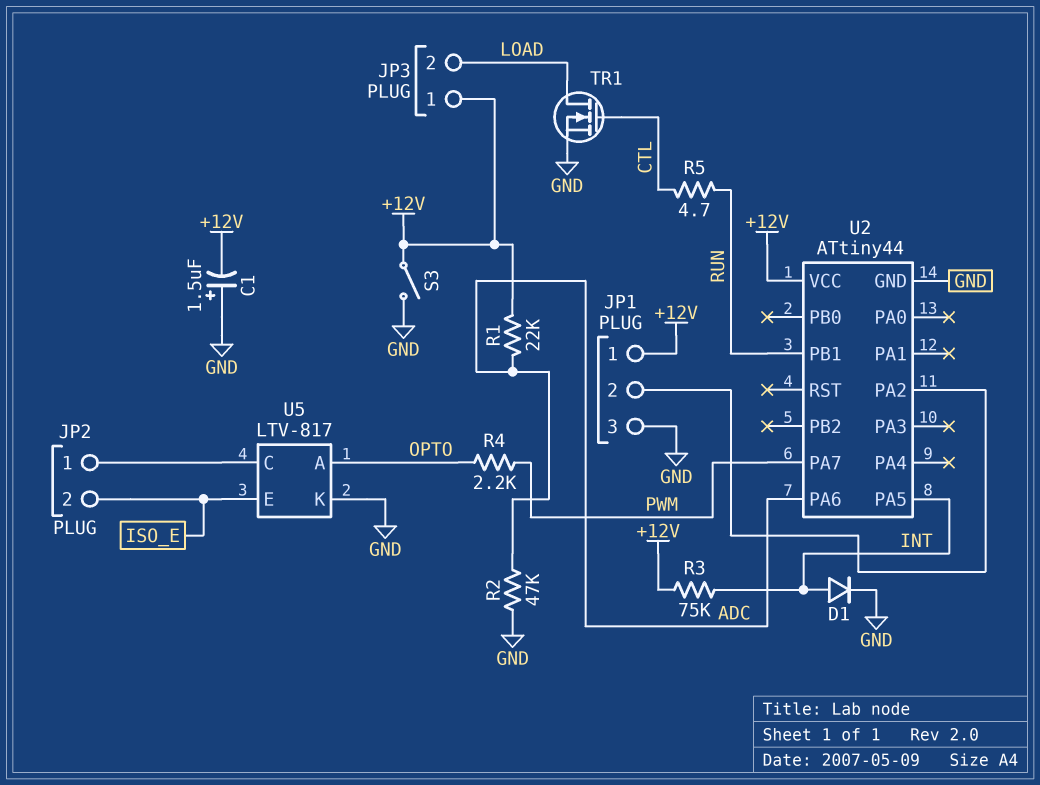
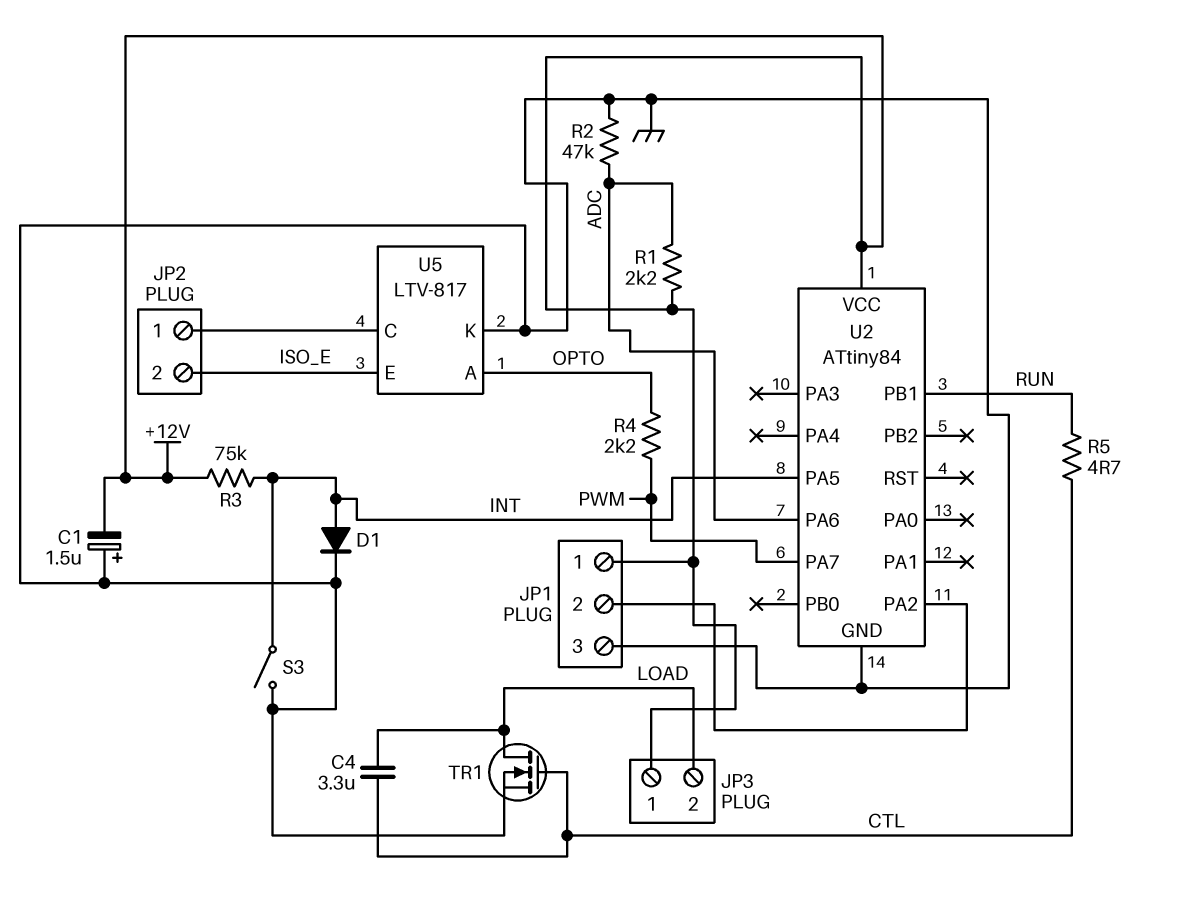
C4: none -> 3.3uF (CTL, LOAD)
R1: 22k (+12V, ADC) -> 2.2k (+12V, ADC)
S3: switch (+12V, GND) -> switch (GND, INT)
U2: ATtiny44 -> ATtiny84

